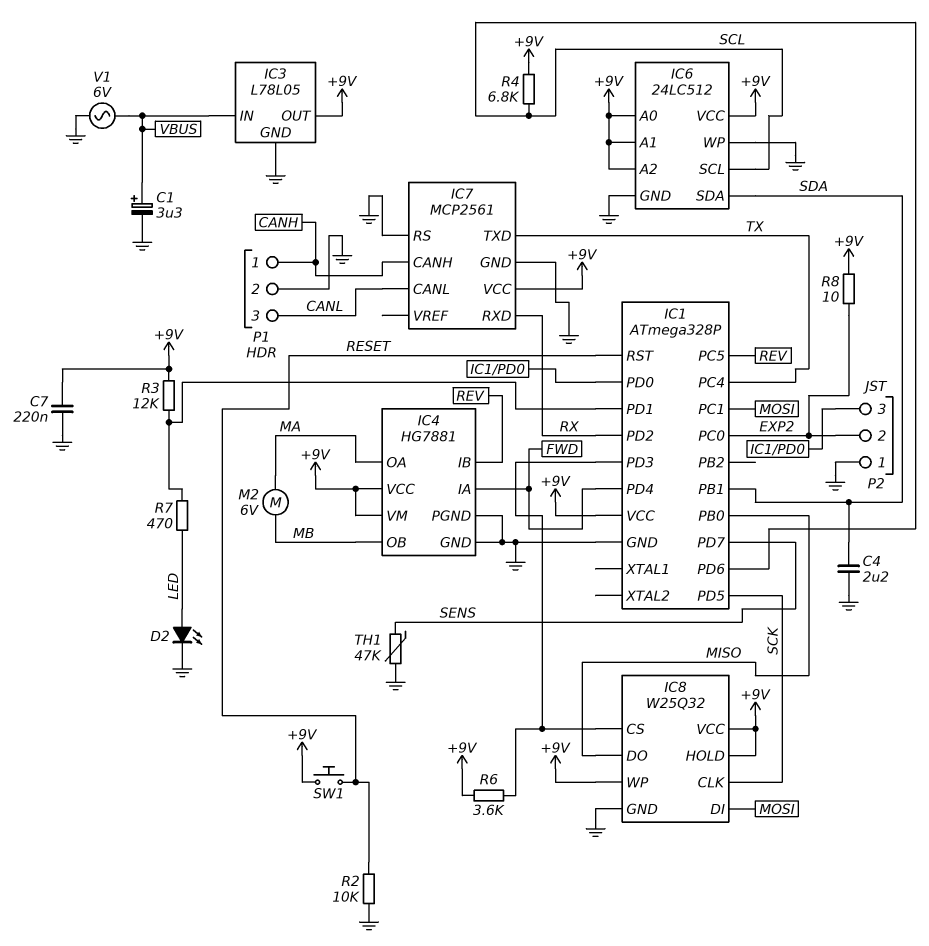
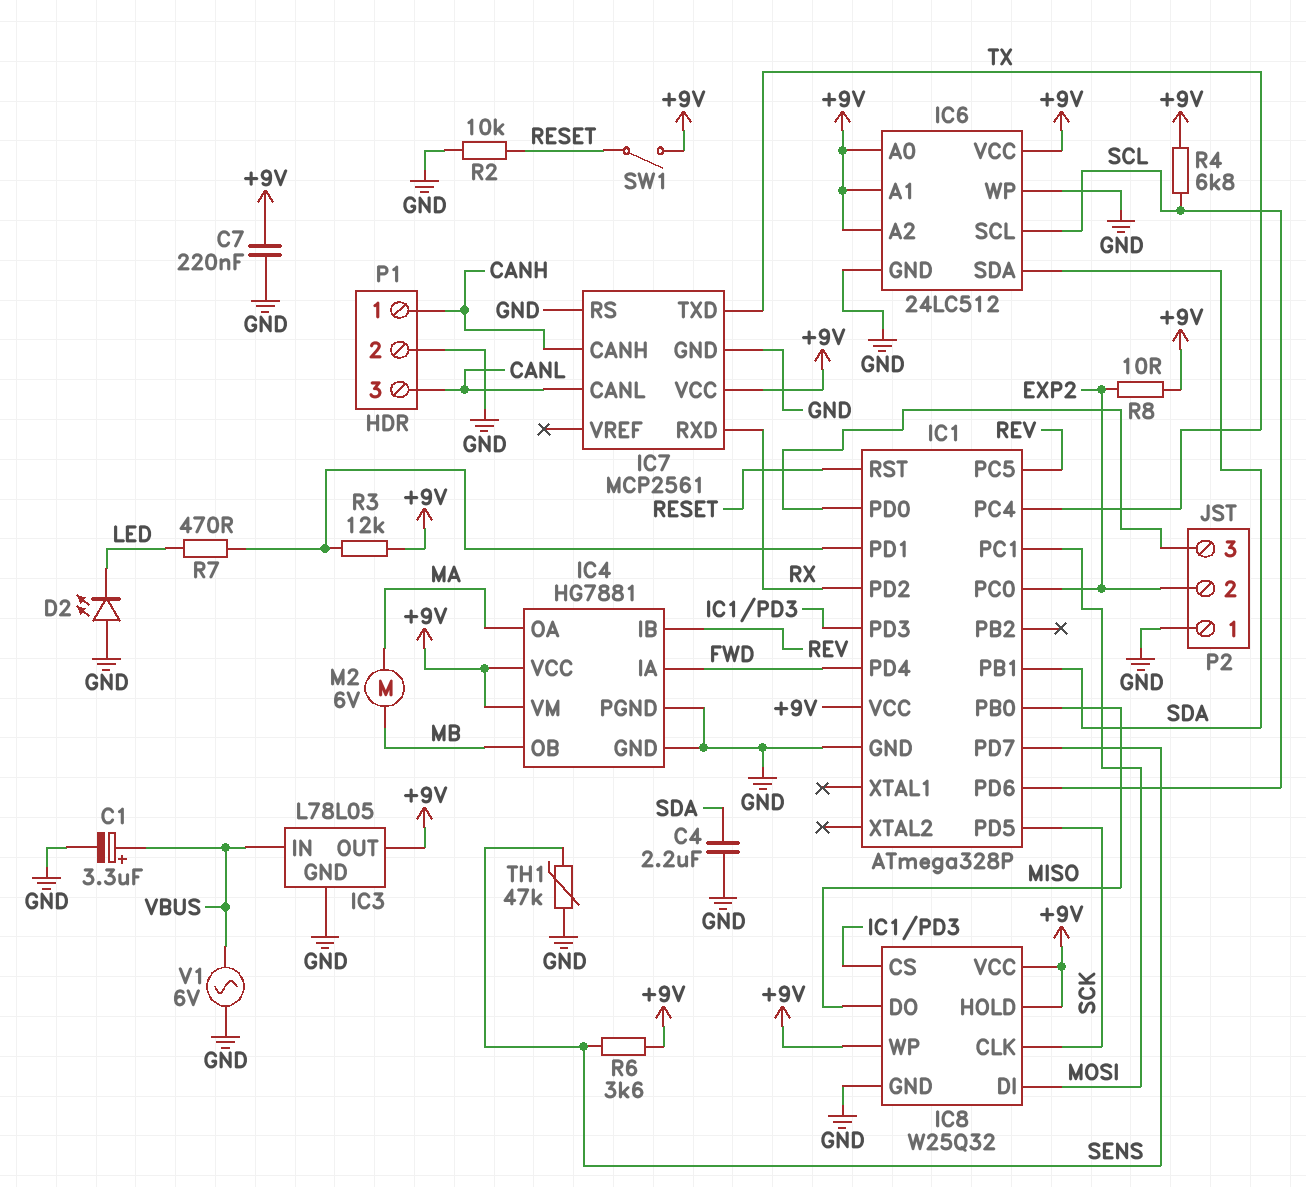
D2: LED (A LED, K GND) -> LED (A GND, K LED)
R6: 3.6k (+9V, IC1/PD3) -> 3.6k (+9V, SENS)
SW1: button (+9V, RESET) -> switch (+9V, RESET)

